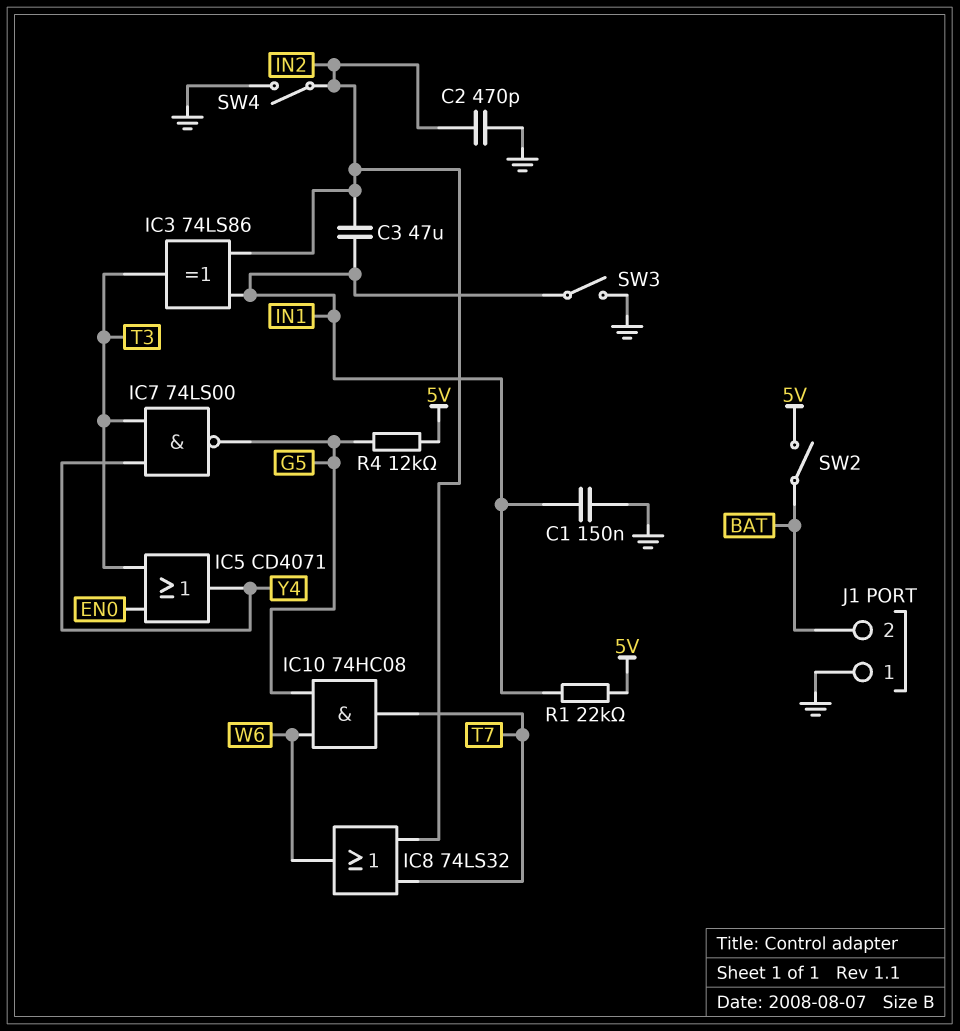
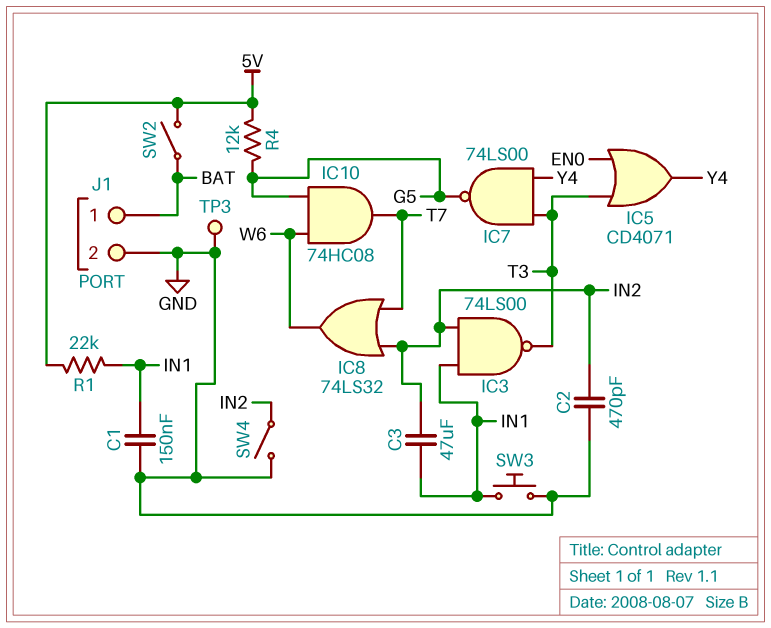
IC3: XOR 74LS86 (in IN1, in IN2, out T3) -> NAND 74LS00 (in IN1, in IN2, out T3)
J1 pin 1: GND -> BAT
J1 pin 2: BAT -> GND
SW3: switch (GND, IN1) -> button (GND, IN1)
TP3: none -> test point (GND)

